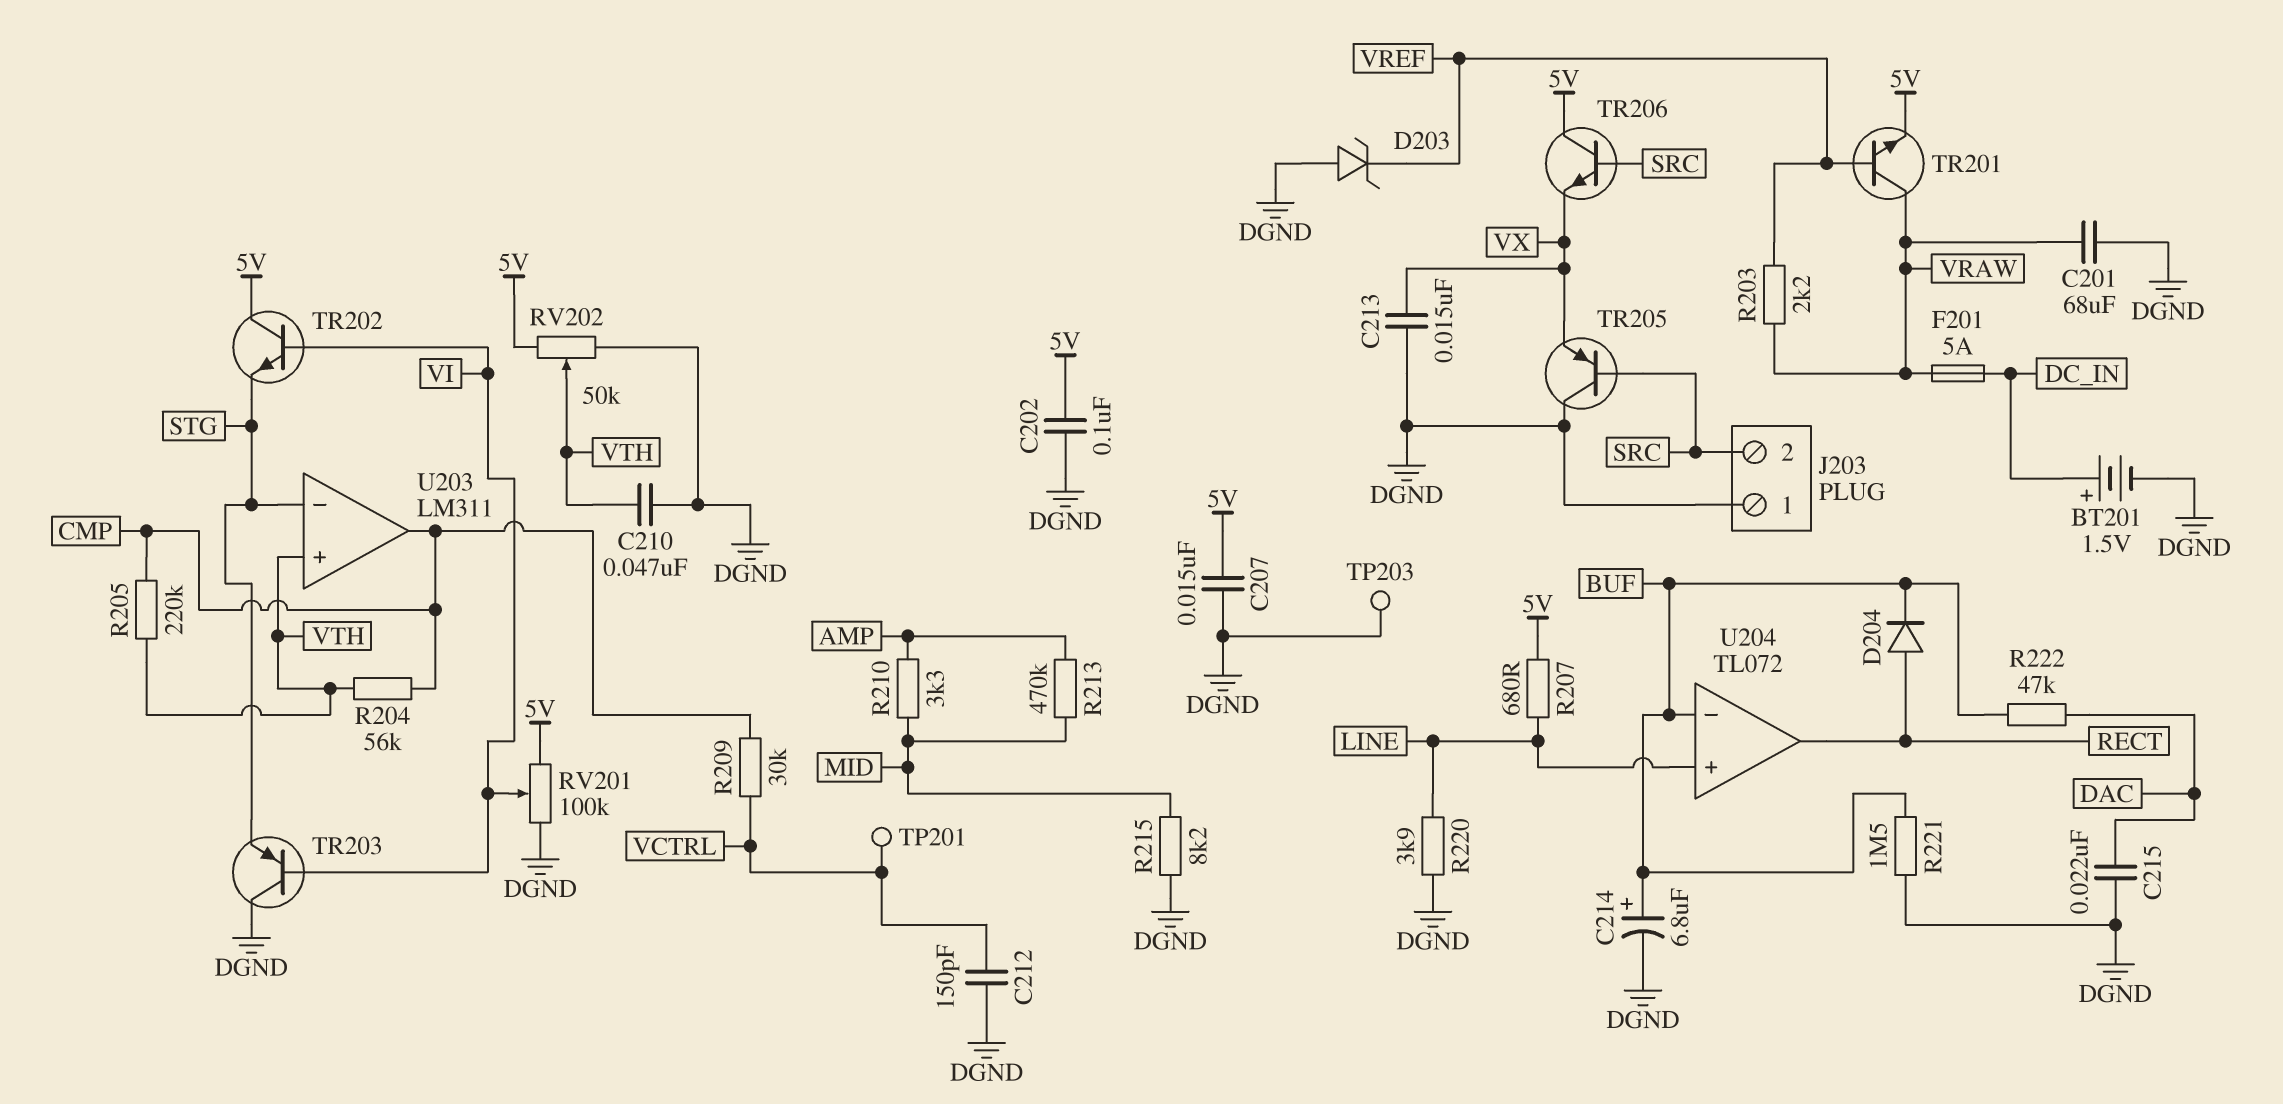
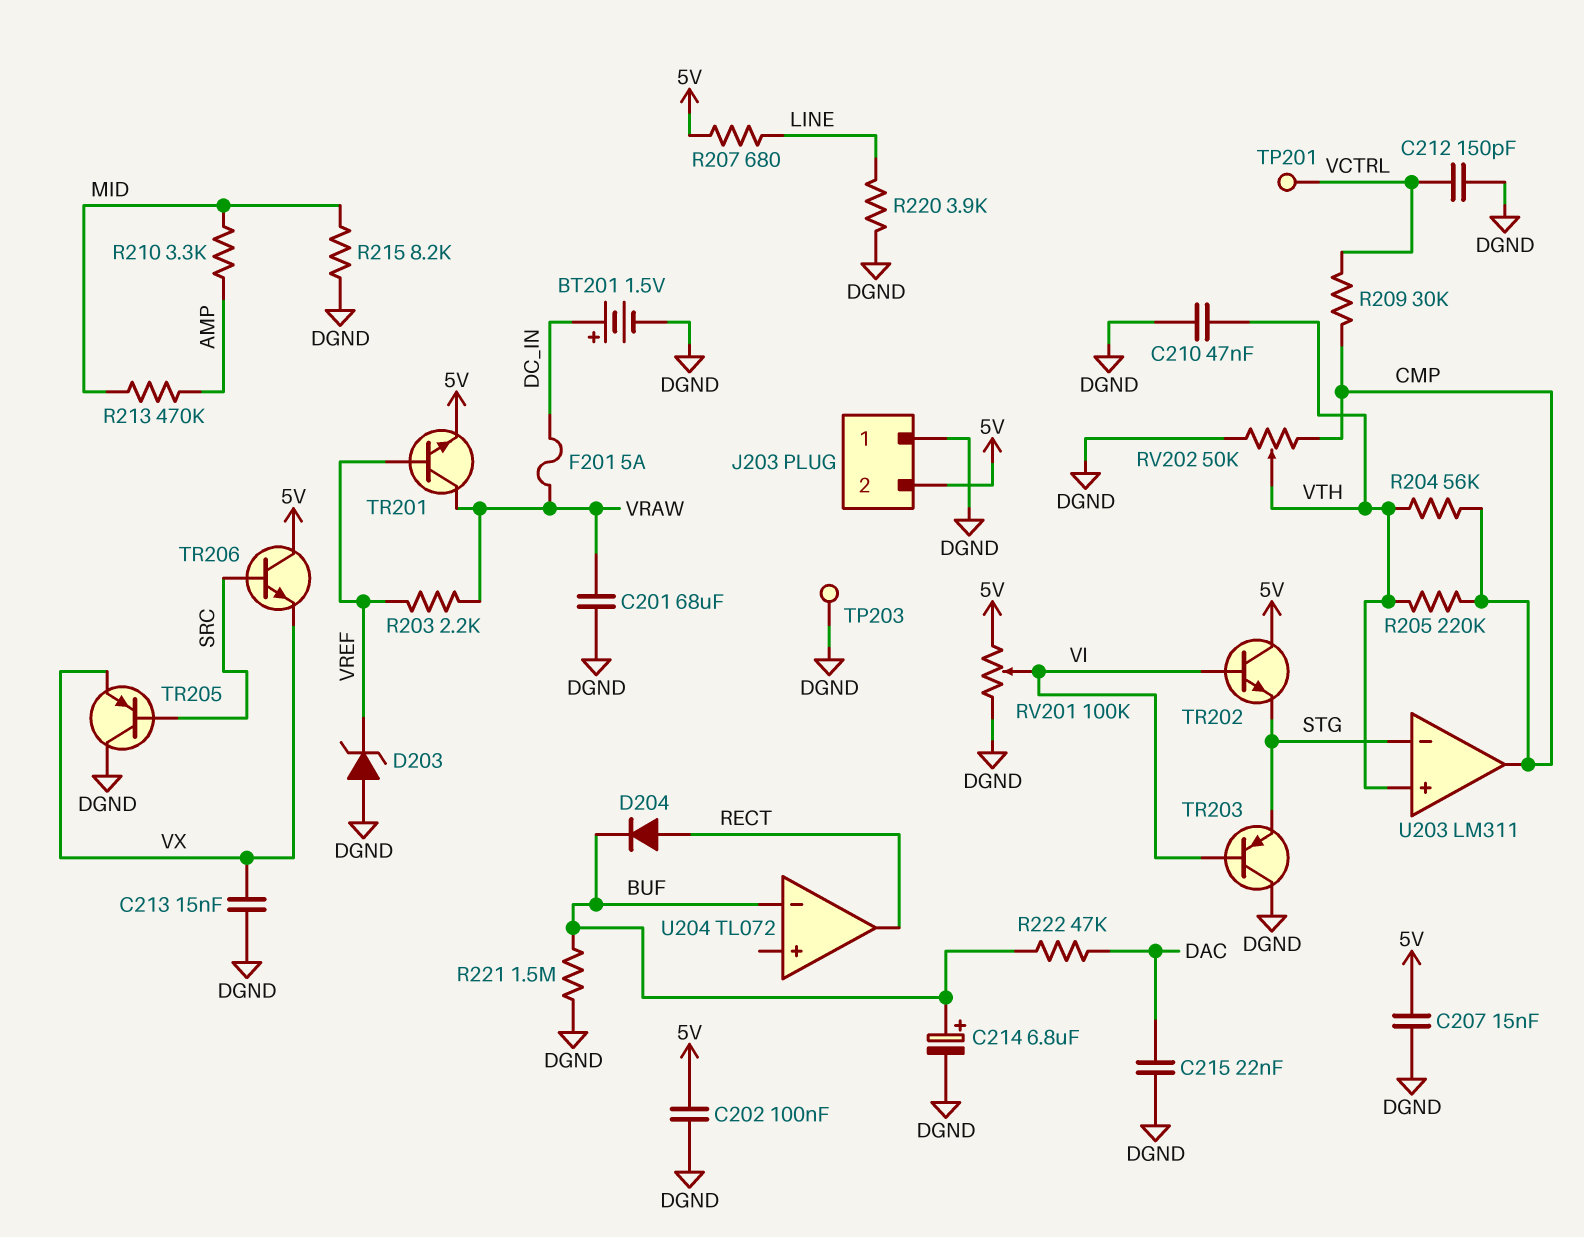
J203 pin 2: SRC -> 5V
RV202: 50k (5V, DGND, wiper VTH) -> 50k (CMP, DGND, wiper VTH)
U204 pin in+: LINE -> none

